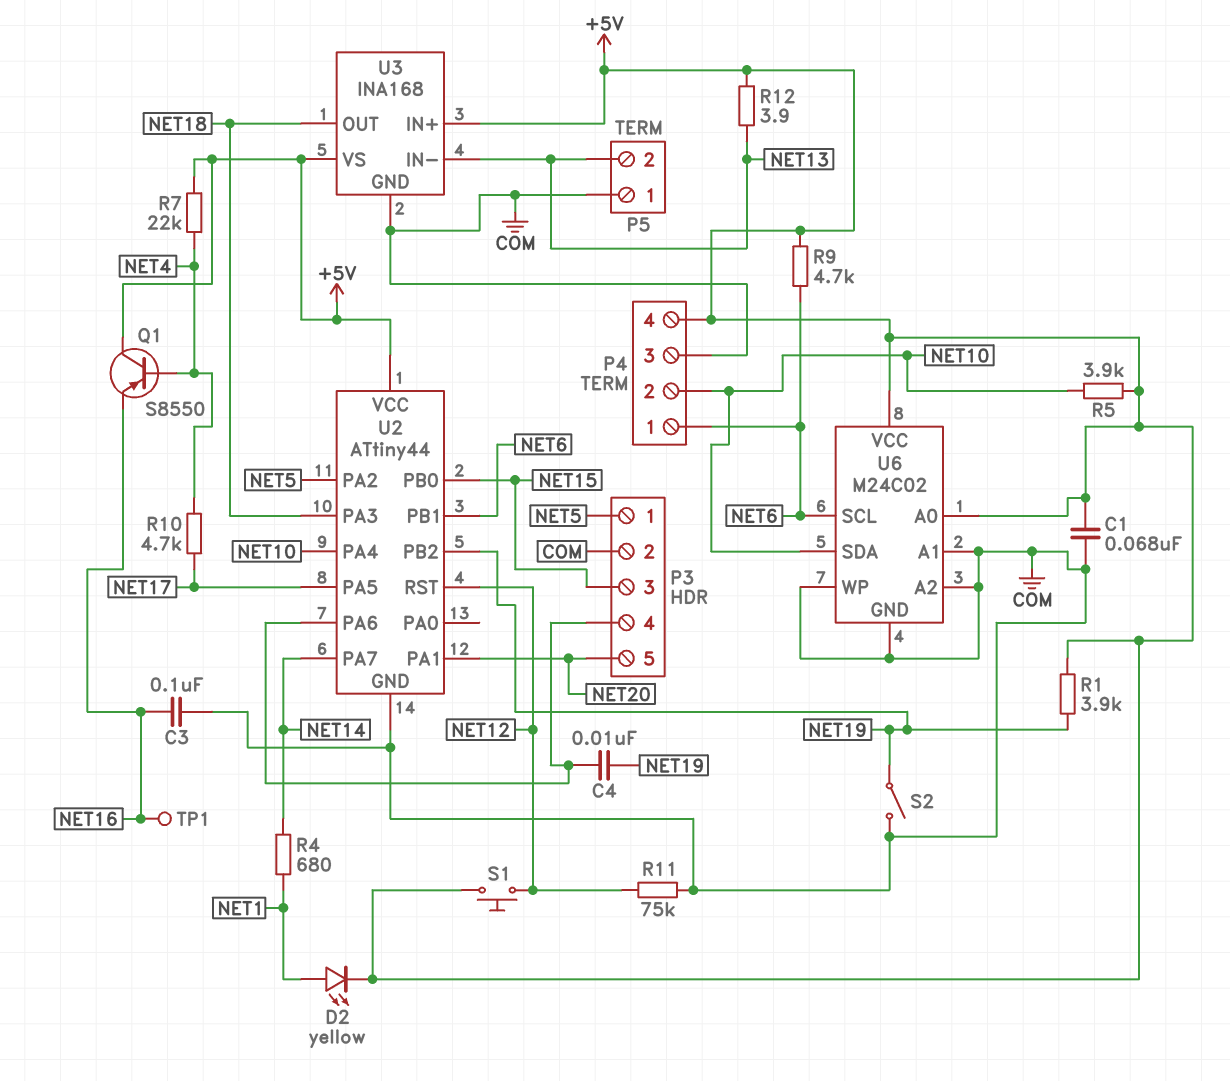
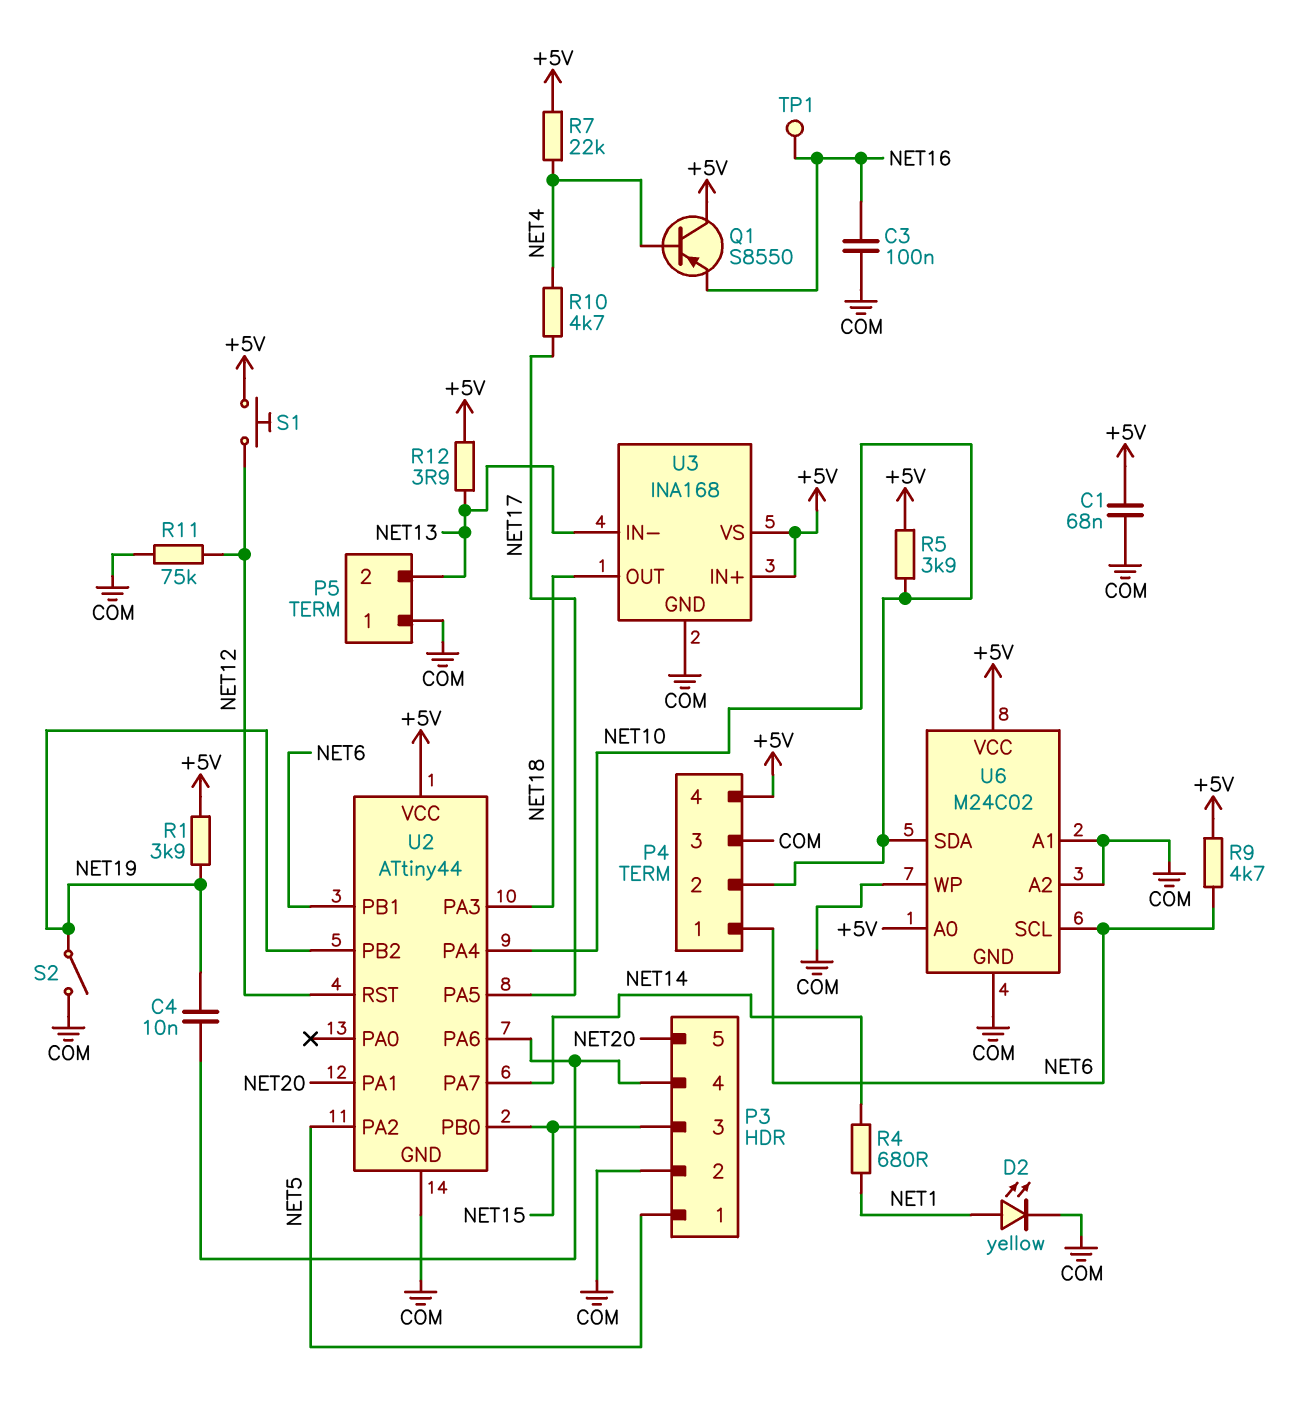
D2: LED yellow (A NET1, K +5V) -> LED yellow (A NET1, K COM)

